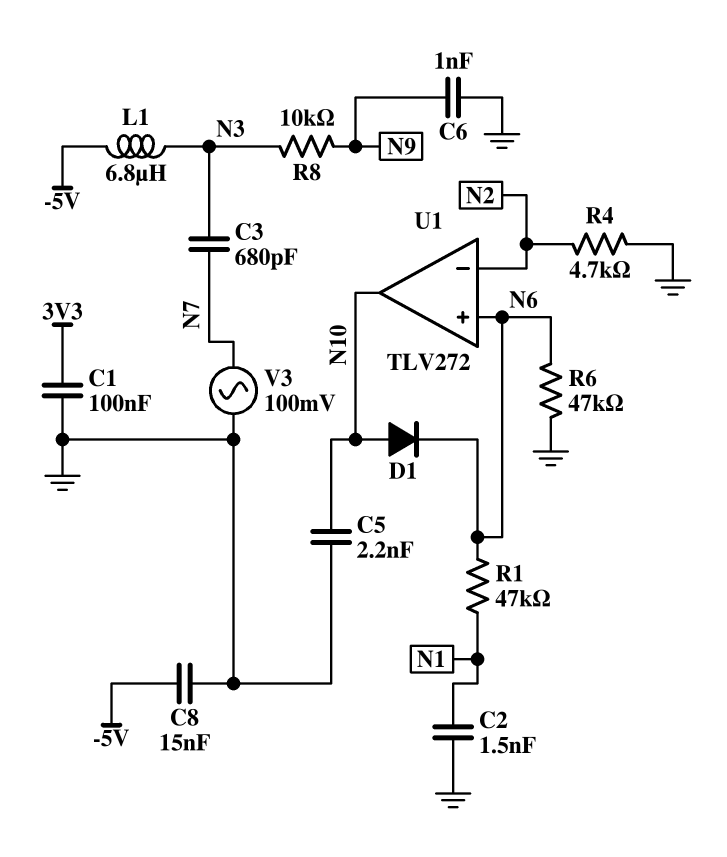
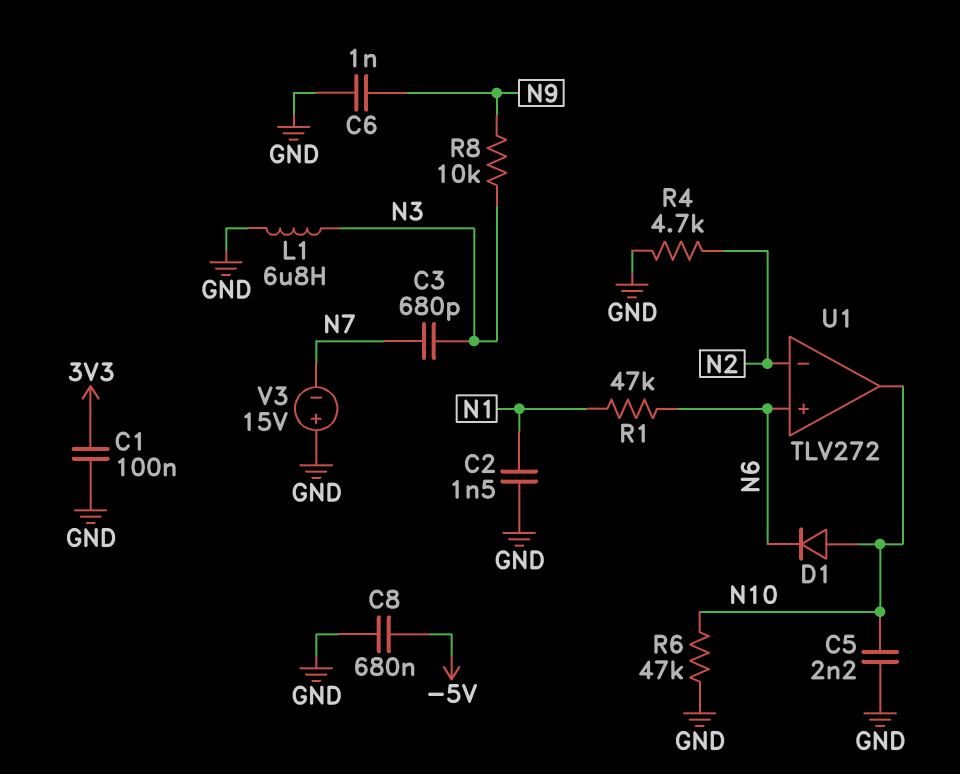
C8: 15nF (-5V, GND) -> 680nF (-5V, GND)
L1: 6.8uH (-5V, N3) -> 6.8uH (GND, N3)
R6: 47k (GND, N6) -> 47k (GND, N10)
V3: AC 100mV (GND, N7) -> 15V (plus GND, minus N7)

